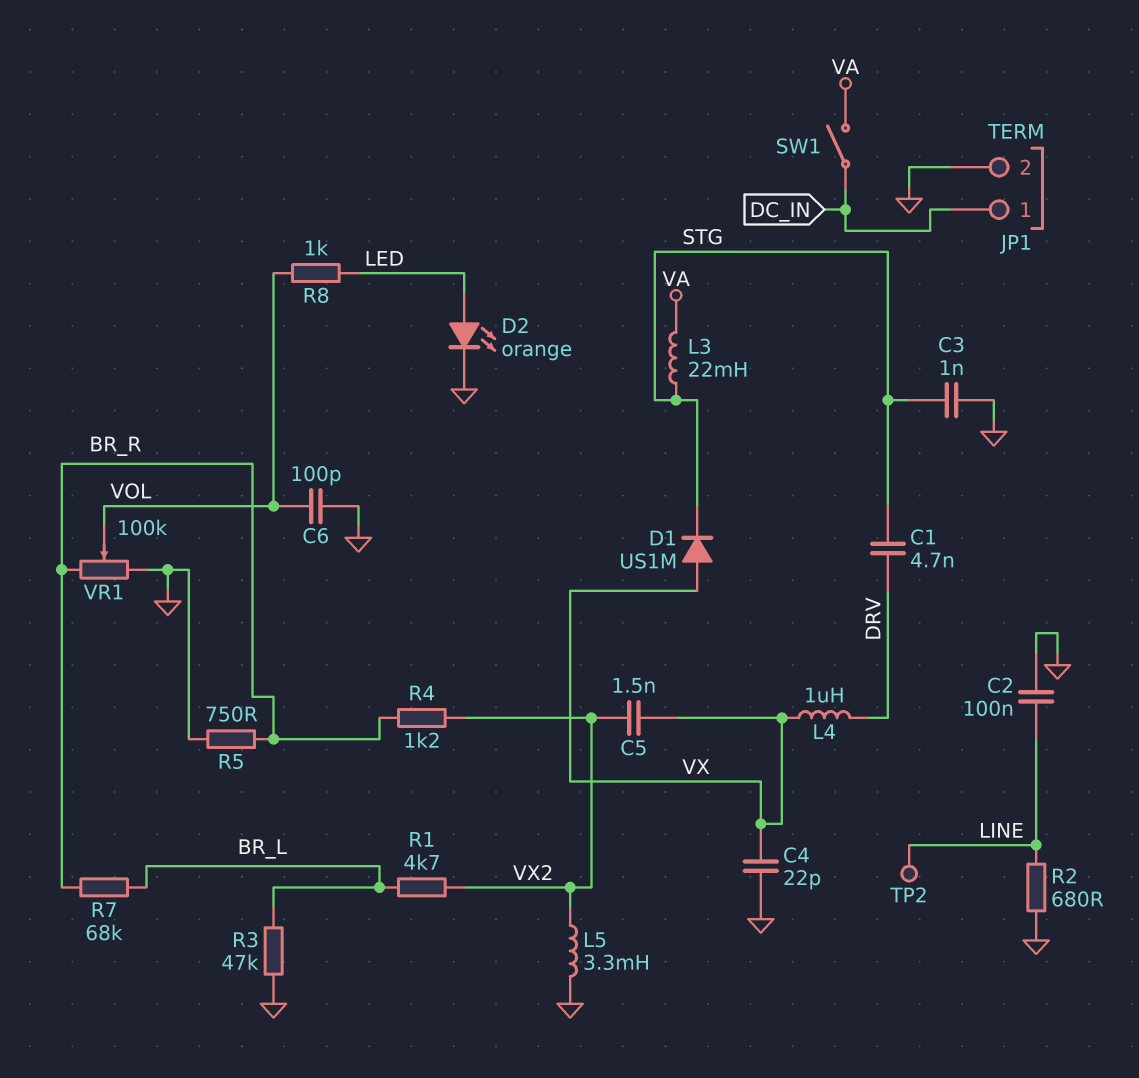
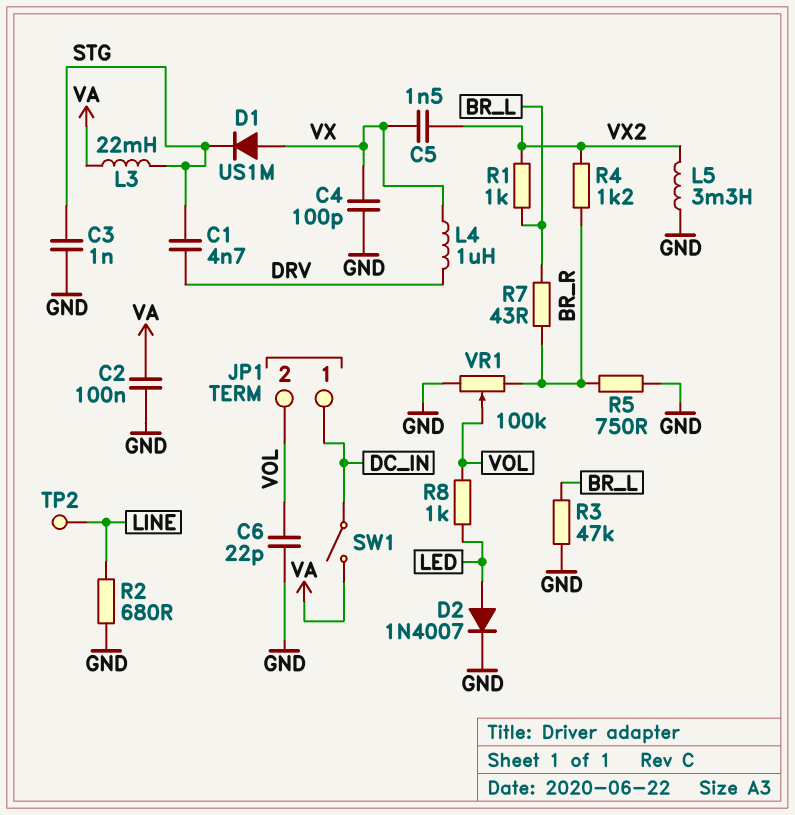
C2: 100nF (GND, LINE) -> 100nF (GND, VA)
C4: 22pF (GND, VX) -> 100pF (GND, VX)
C6: 100pF (GND, VOL) -> 22pF (GND, VOL)
D2: LED orange (A LED, K GND) -> diode 1N4007 (A LED, K GND)
JP1 pin 2: GND -> VOL
R1: 4.7k (BR_L, VX2) -> 1k (BR_L, VX2)
R7: 68k (BR_L, BR_R) -> 43 (BR_L, BR_R)

